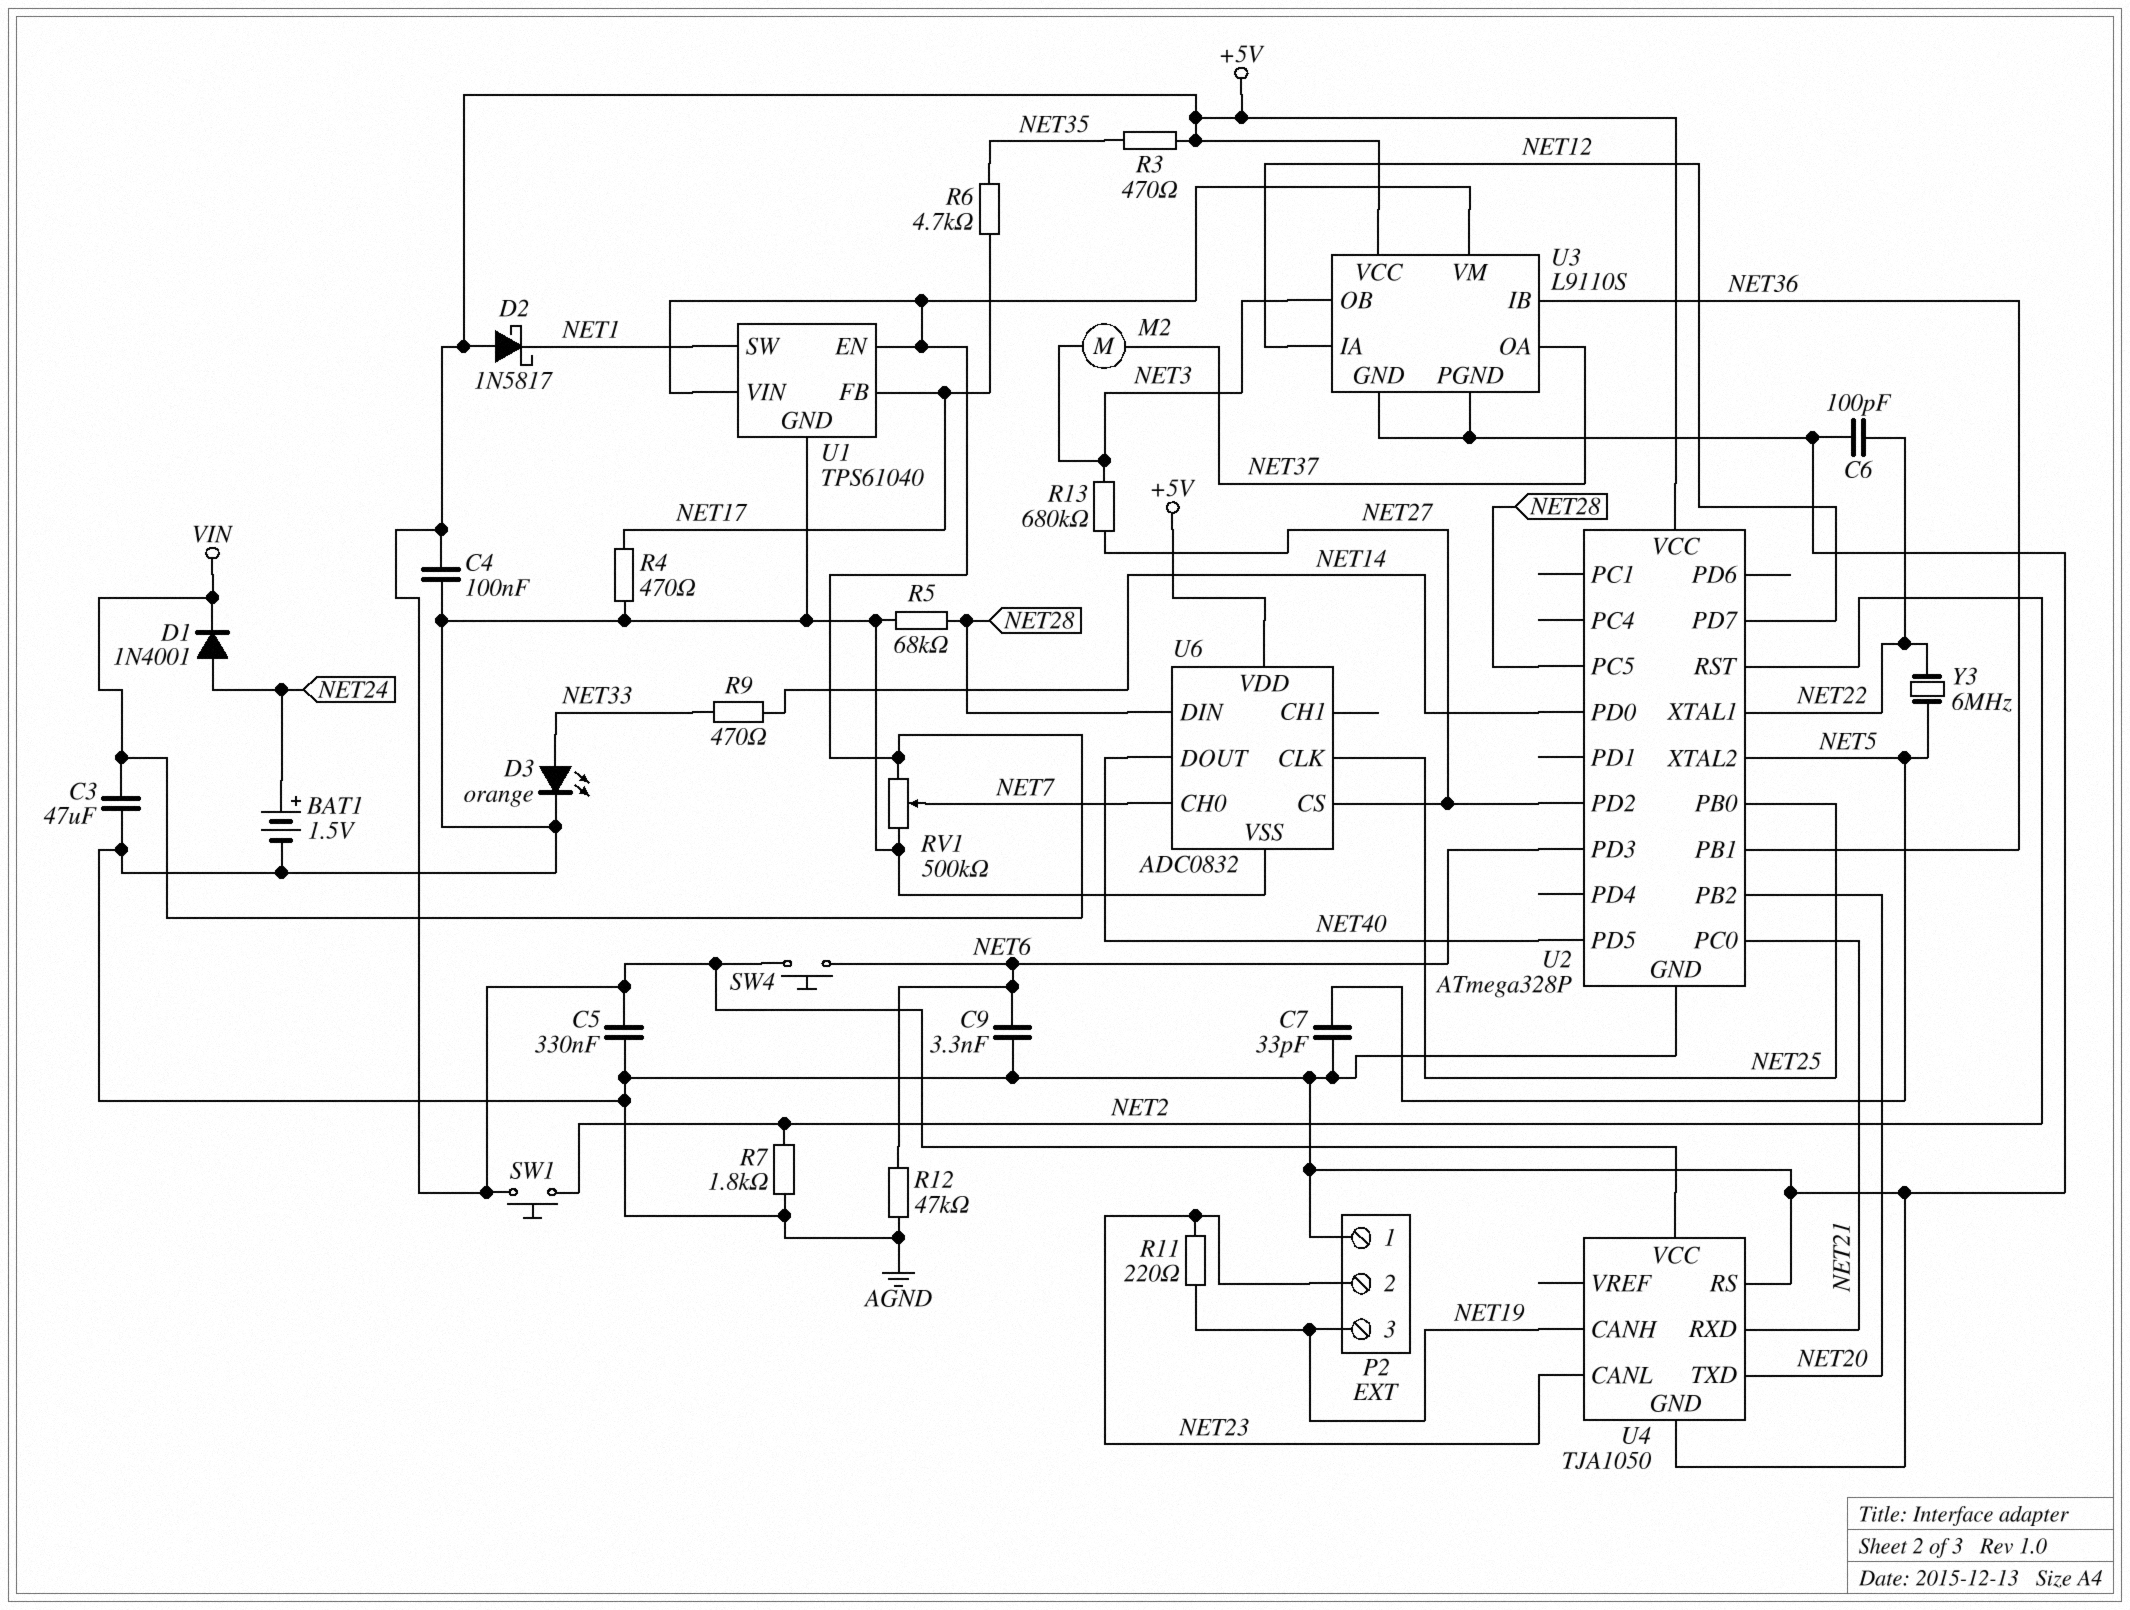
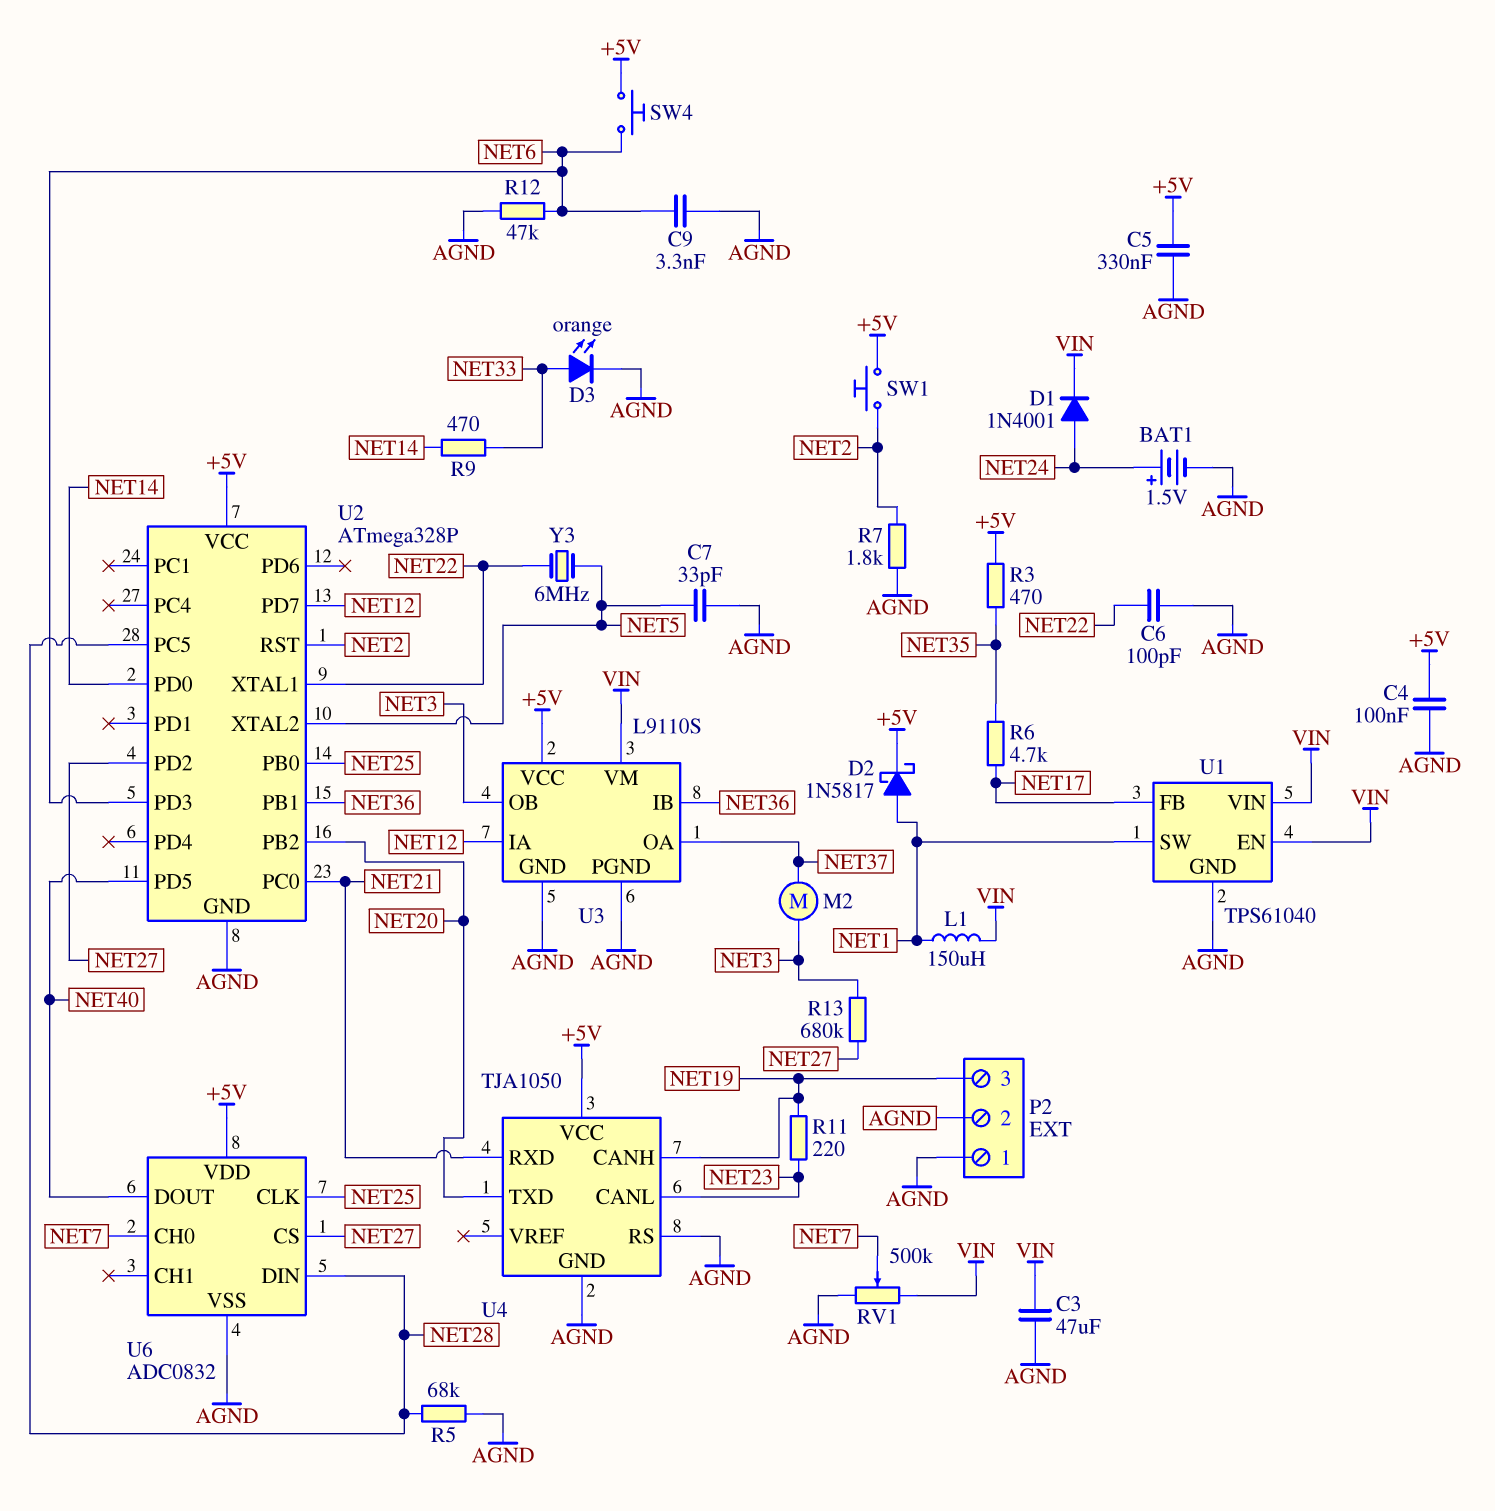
D2: schottky 1N5817 (A +5V, K NET1) -> schottky 1N5817 (A NET1, K +5V)
L1: none -> 150uH (NET1, VIN)
P2 pin 2: NET23 -> AGND
R4: 470 (AGND, NET17) -> none

